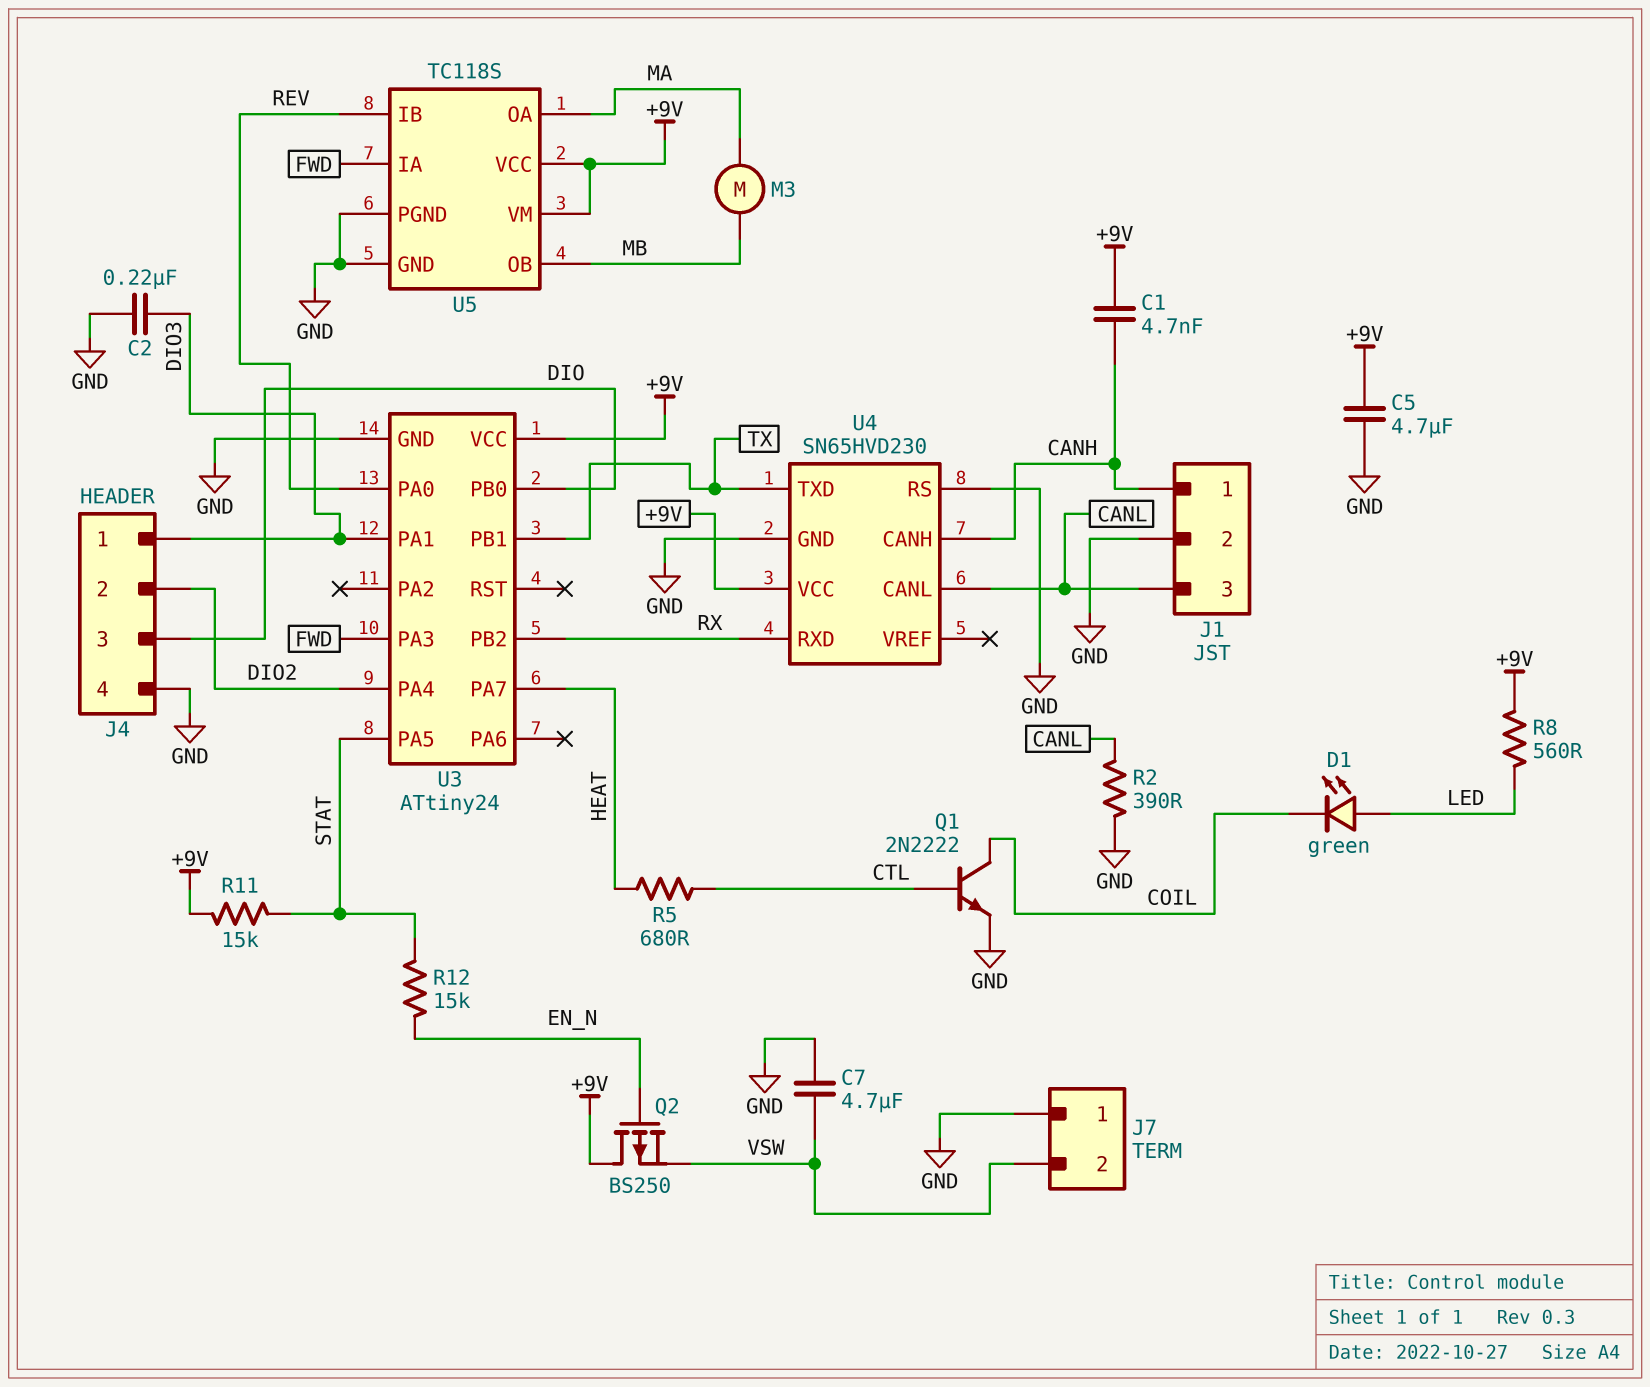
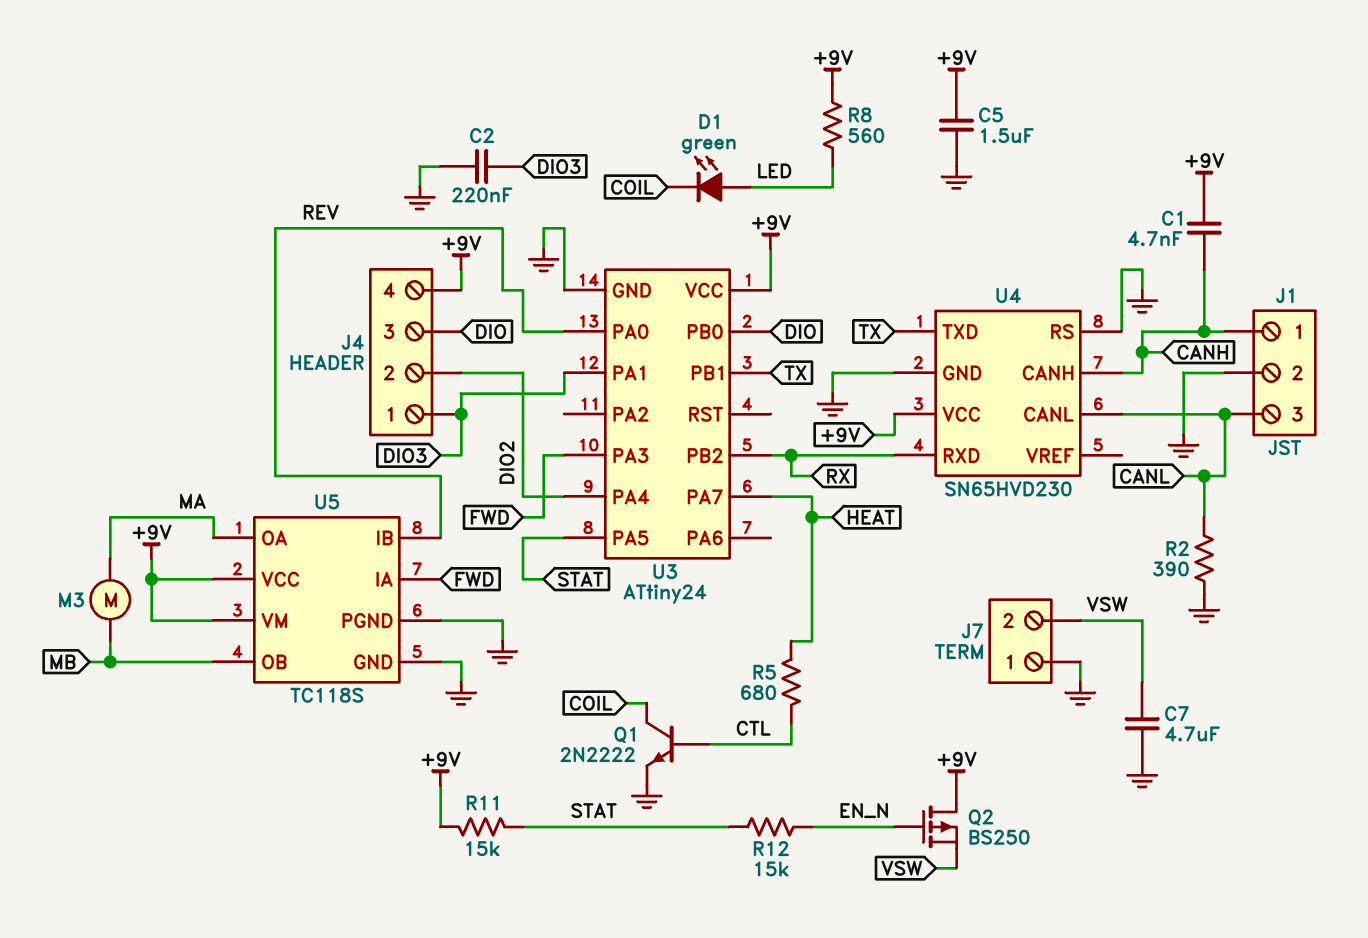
C5: 4.7uF (+9V, GND) -> 1.5uF (+9V, GND)
J4 pin 4: GND -> +9V

